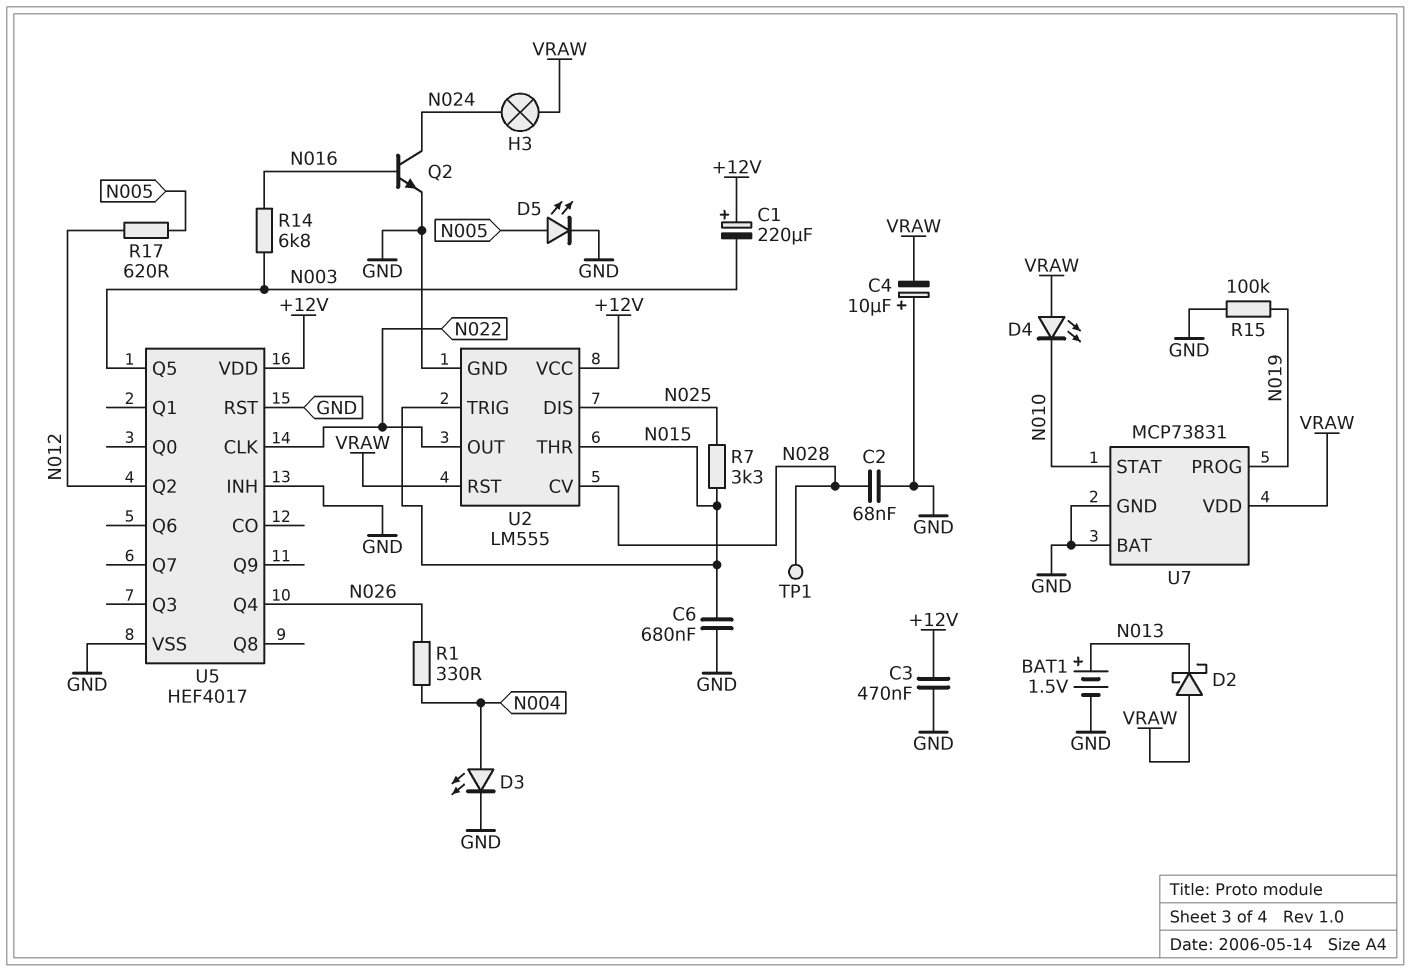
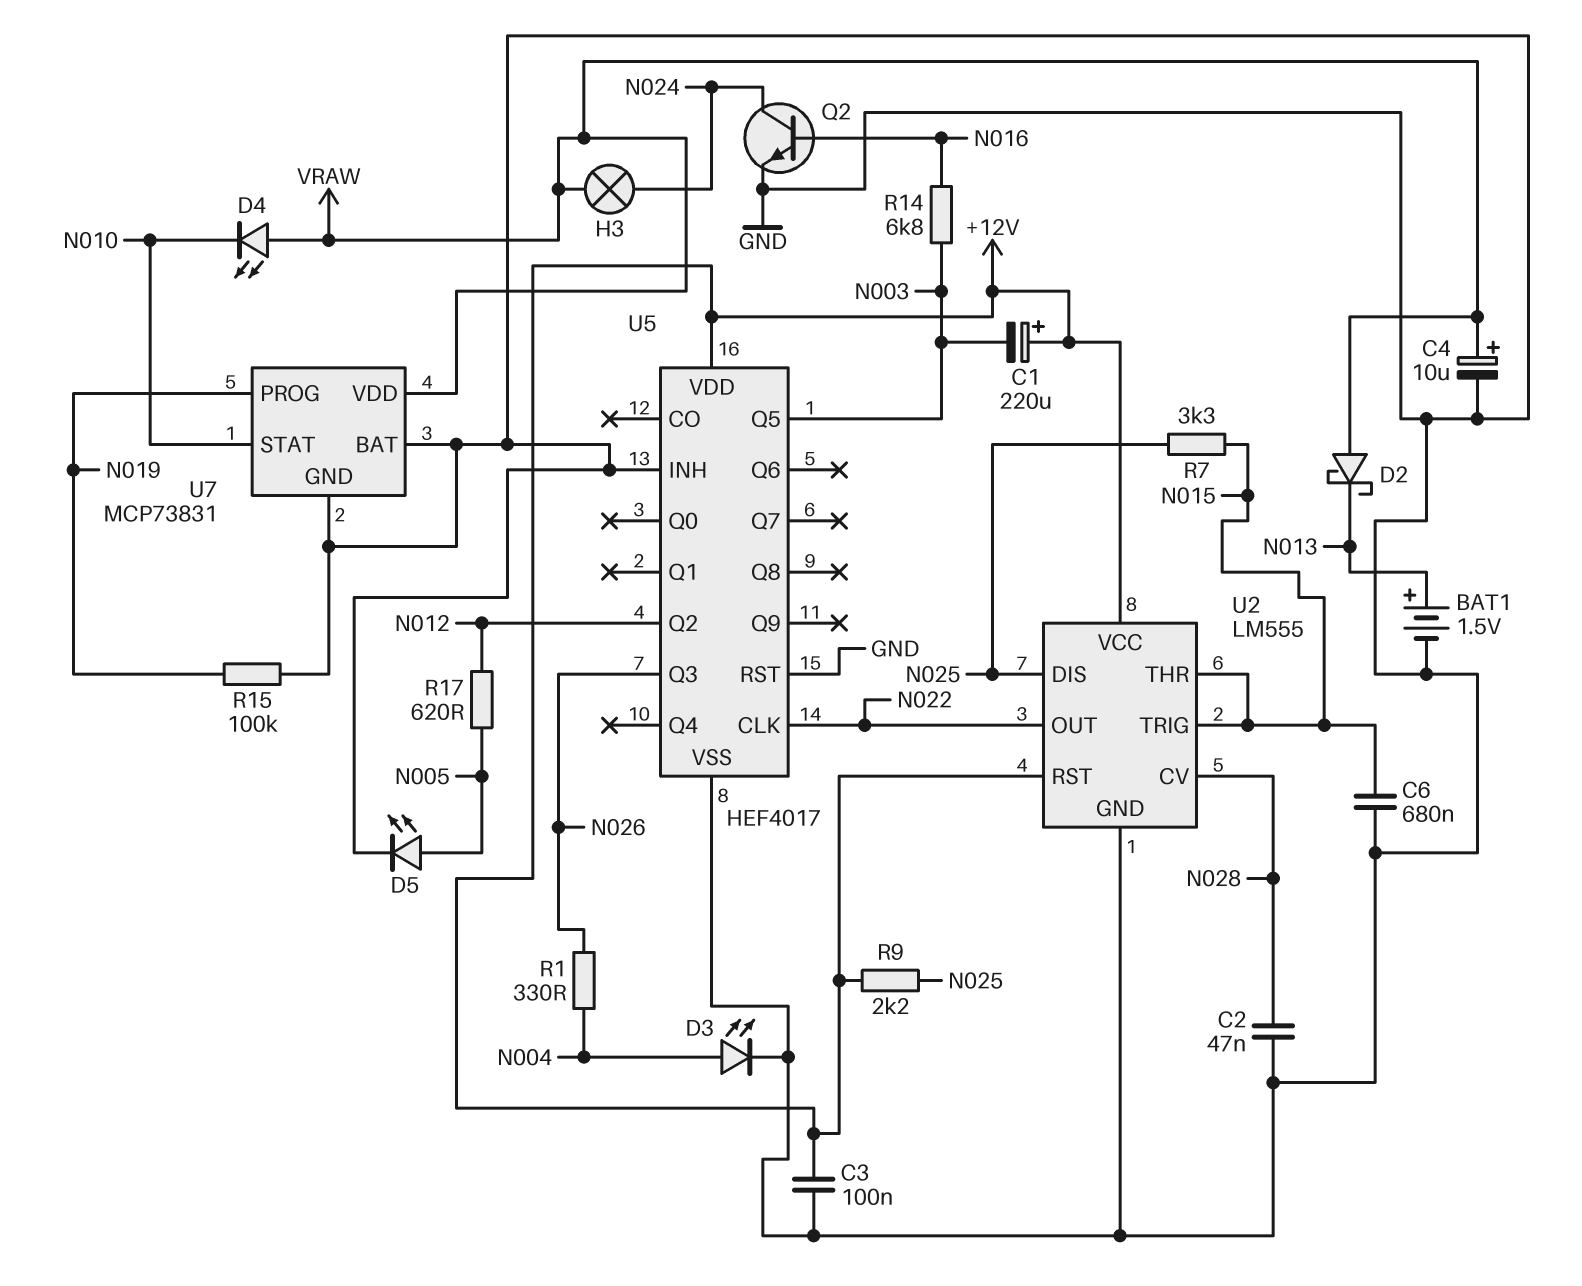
C2: 68nF (GND, N028) -> 47nF (GND, N028)
C3: 470nF (+12V, GND) -> 100nF (+12V, GND)
C4: 10uF (plus GND, minus VRAW) -> 10uF (plus VRAW, minus GND)
R9: none -> 2.2k (+12V, N025)
TP1: test point (N028) -> none
U2 pin RST: VRAW -> +12V
U5 pin Q3: none -> N026
U5 pin Q4: N026 -> none

